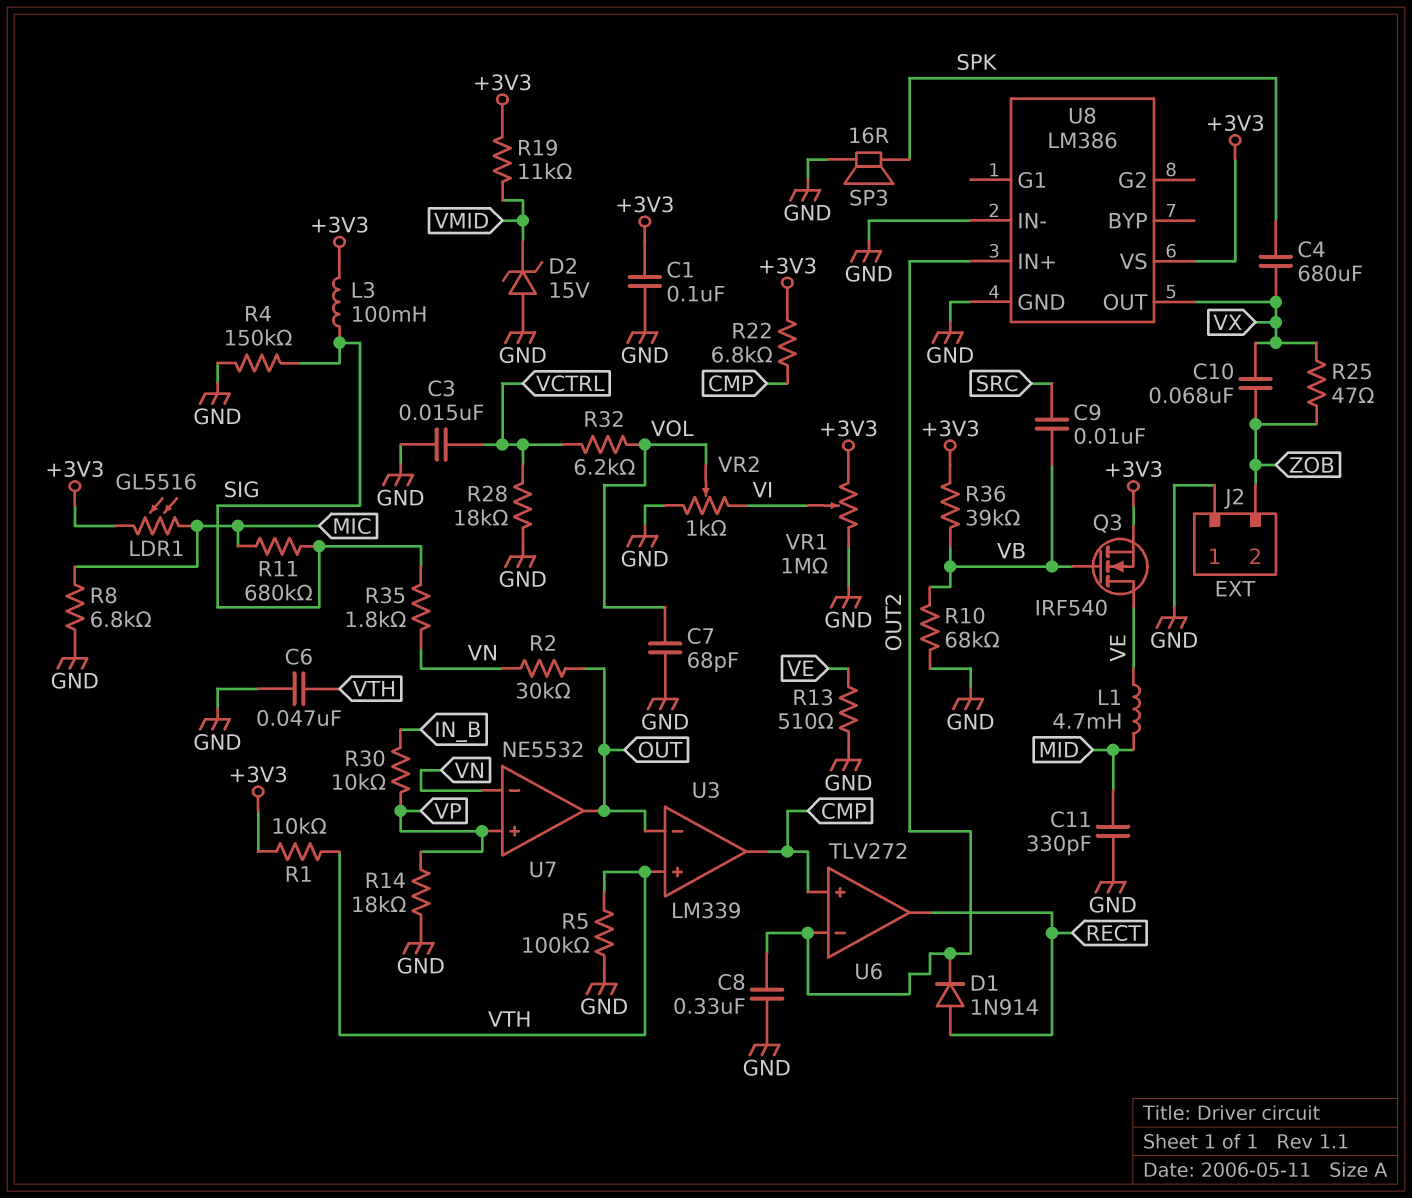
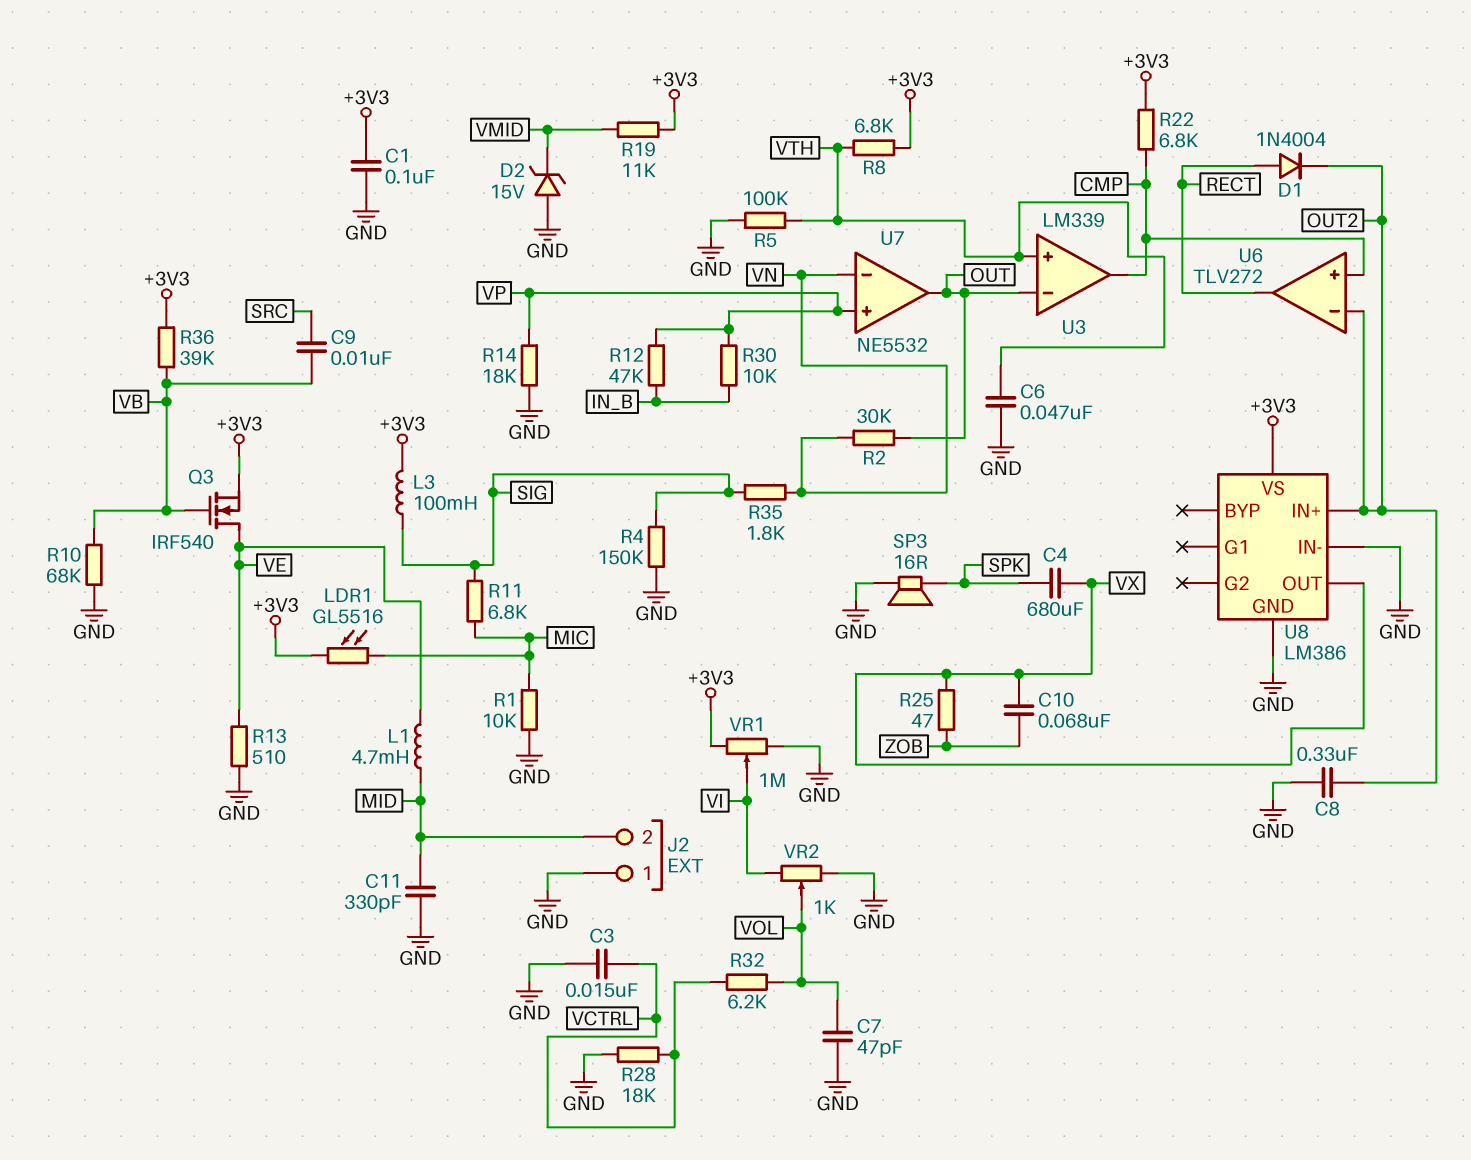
C7: 68pF (GND, VOL) -> 47pF (GND, VOL)
D1: diode 1N914 (A RECT, K OUT2) -> diode 1N4004 (A RECT, K OUT2)
J2 pin 2: ZOB -> MID
R1: 10k (+3V3, VTH) -> 10k (GND, MIC)
R8: 6.8k (GND, MIC) -> 6.8k (+3V3, VTH)
R11: 680k (MIC, SIG) -> 6.8k (MIC, SIG)
R12: none -> 47k (IN_B, VP)

